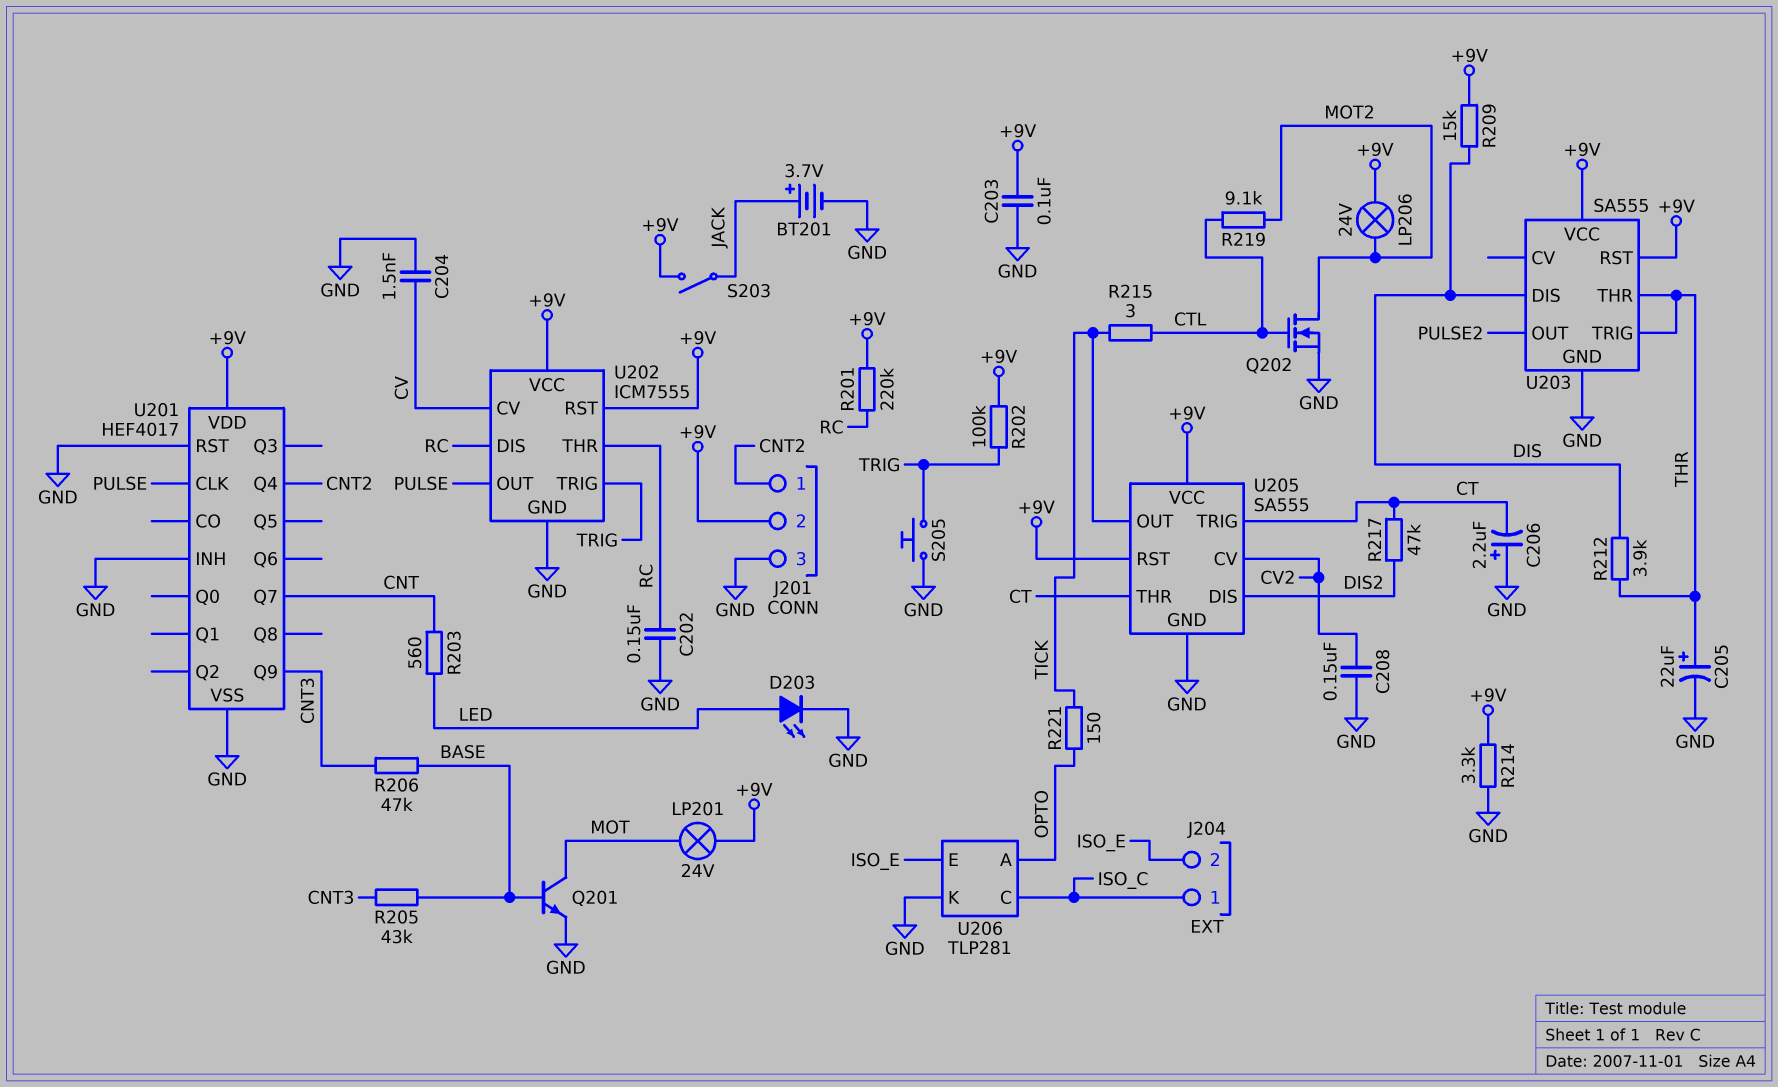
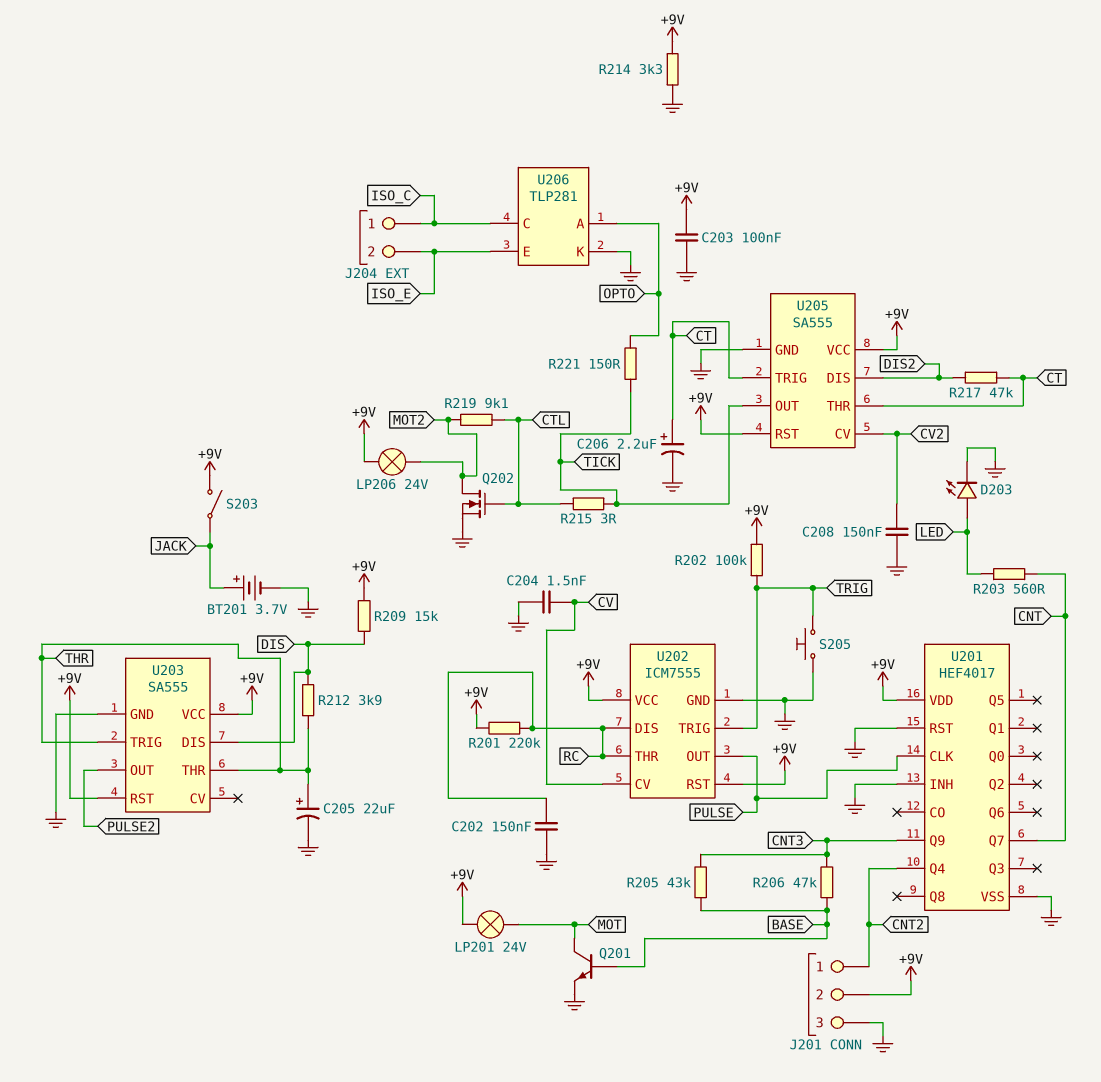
C206: 2.2uF (plus GND, minus CT) -> 2.2uF (plus CT, minus GND)

